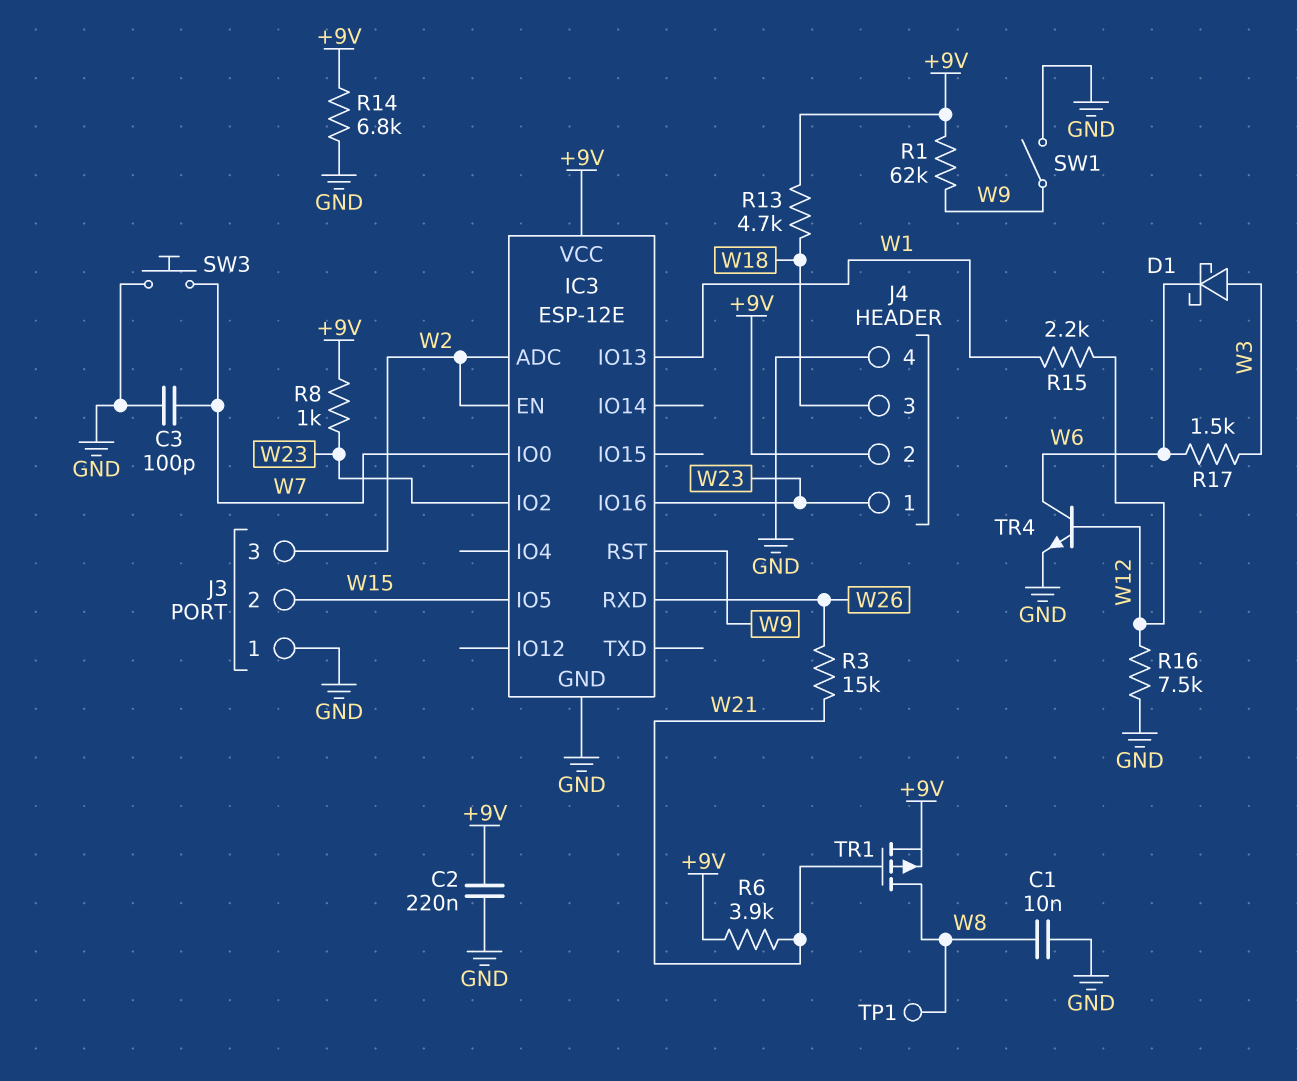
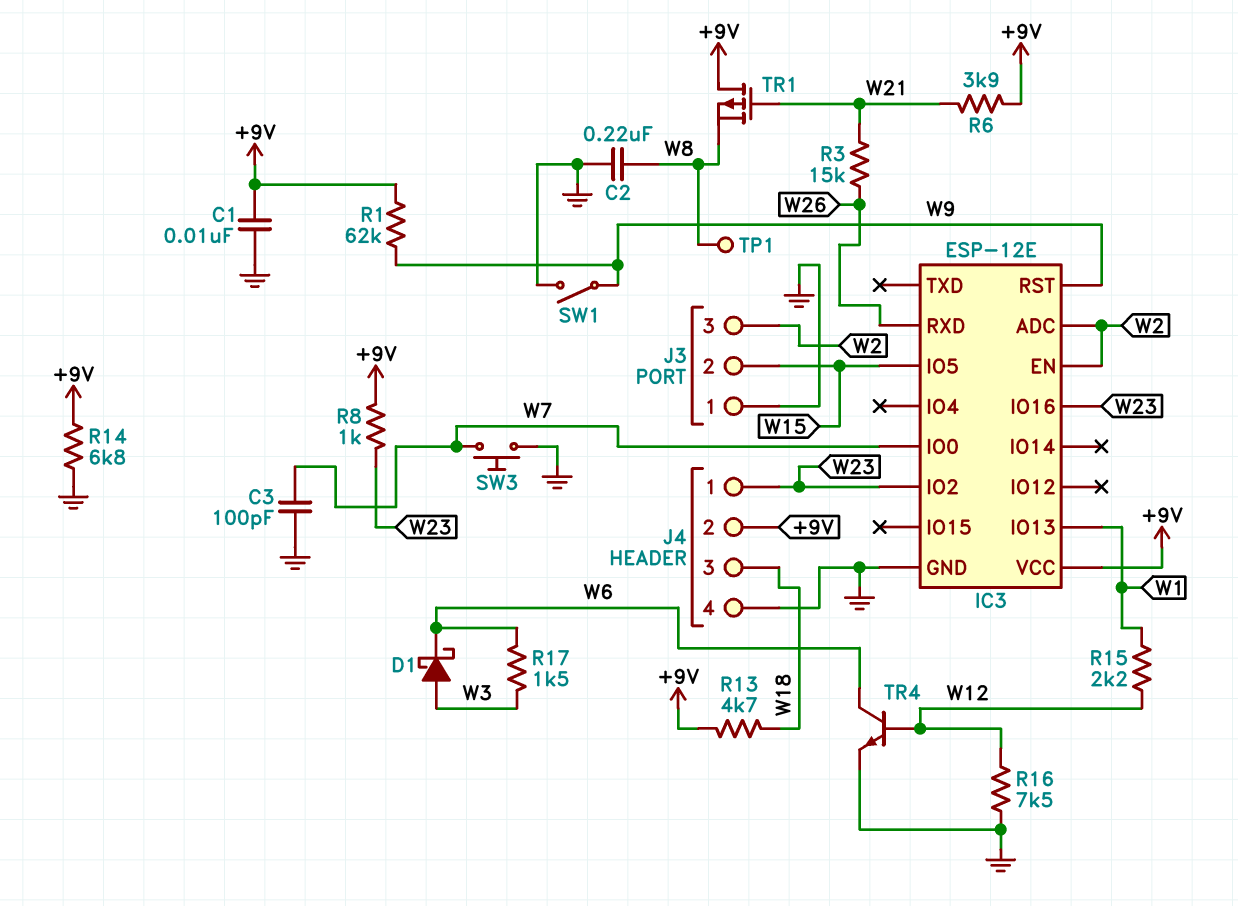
C1: 10nF (GND, W8) -> 10nF (+9V, GND)
C2: 220nF (+9V, GND) -> 220nF (GND, W8)
TR1: PMOS (G W21, D W8, S +9V) -> PMOS (G W21, D +9V, S W8)

